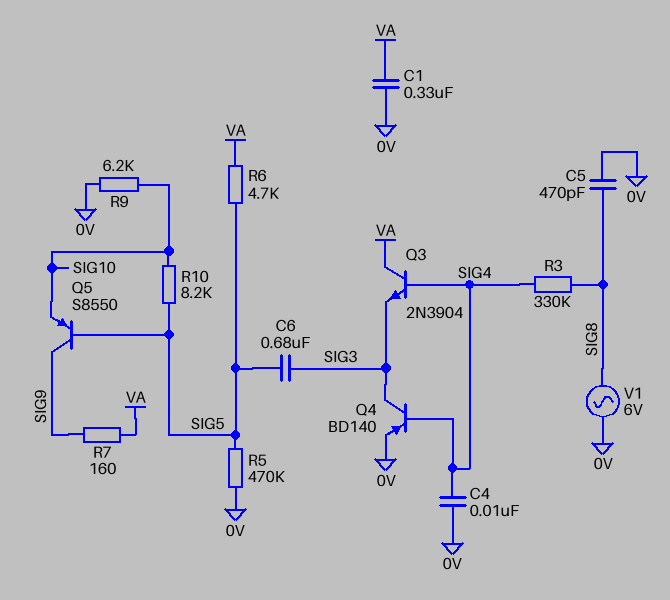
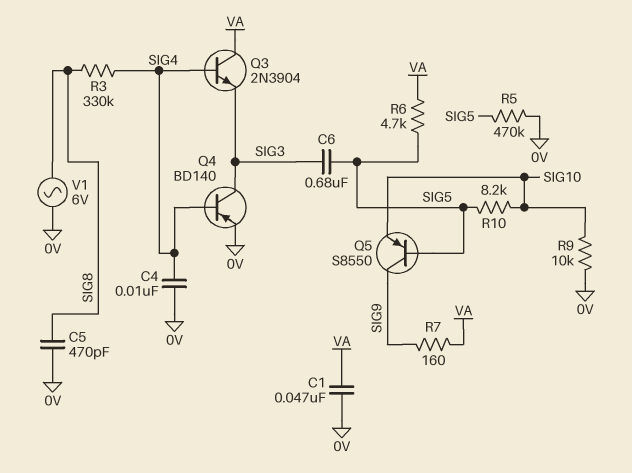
C1: 330nF (0V, VA) -> 47nF (0V, VA)
R9: 6.2k (0V, SIG10) -> 10k (0V, SIG10)

